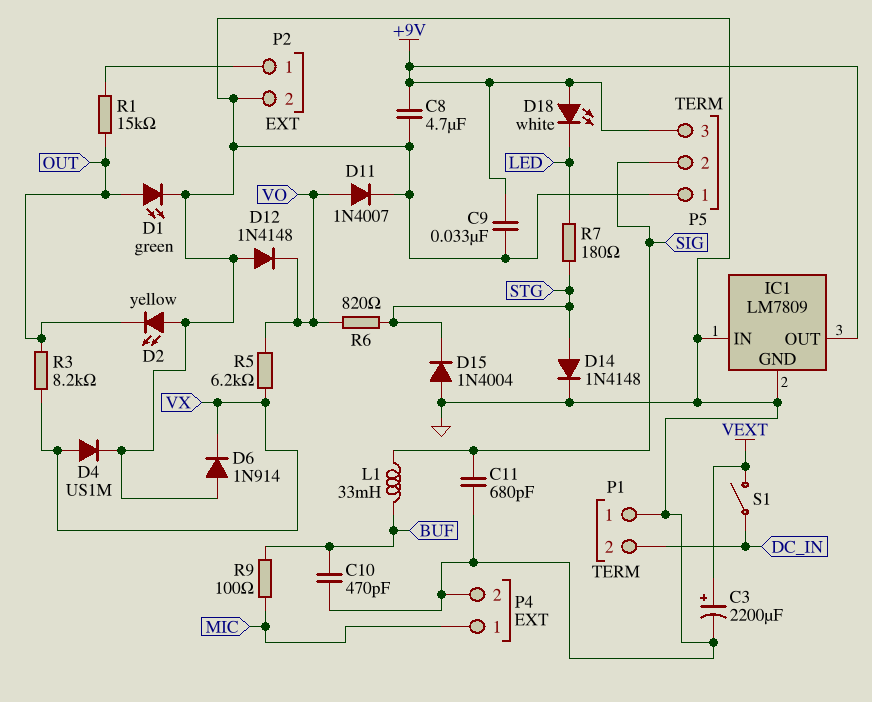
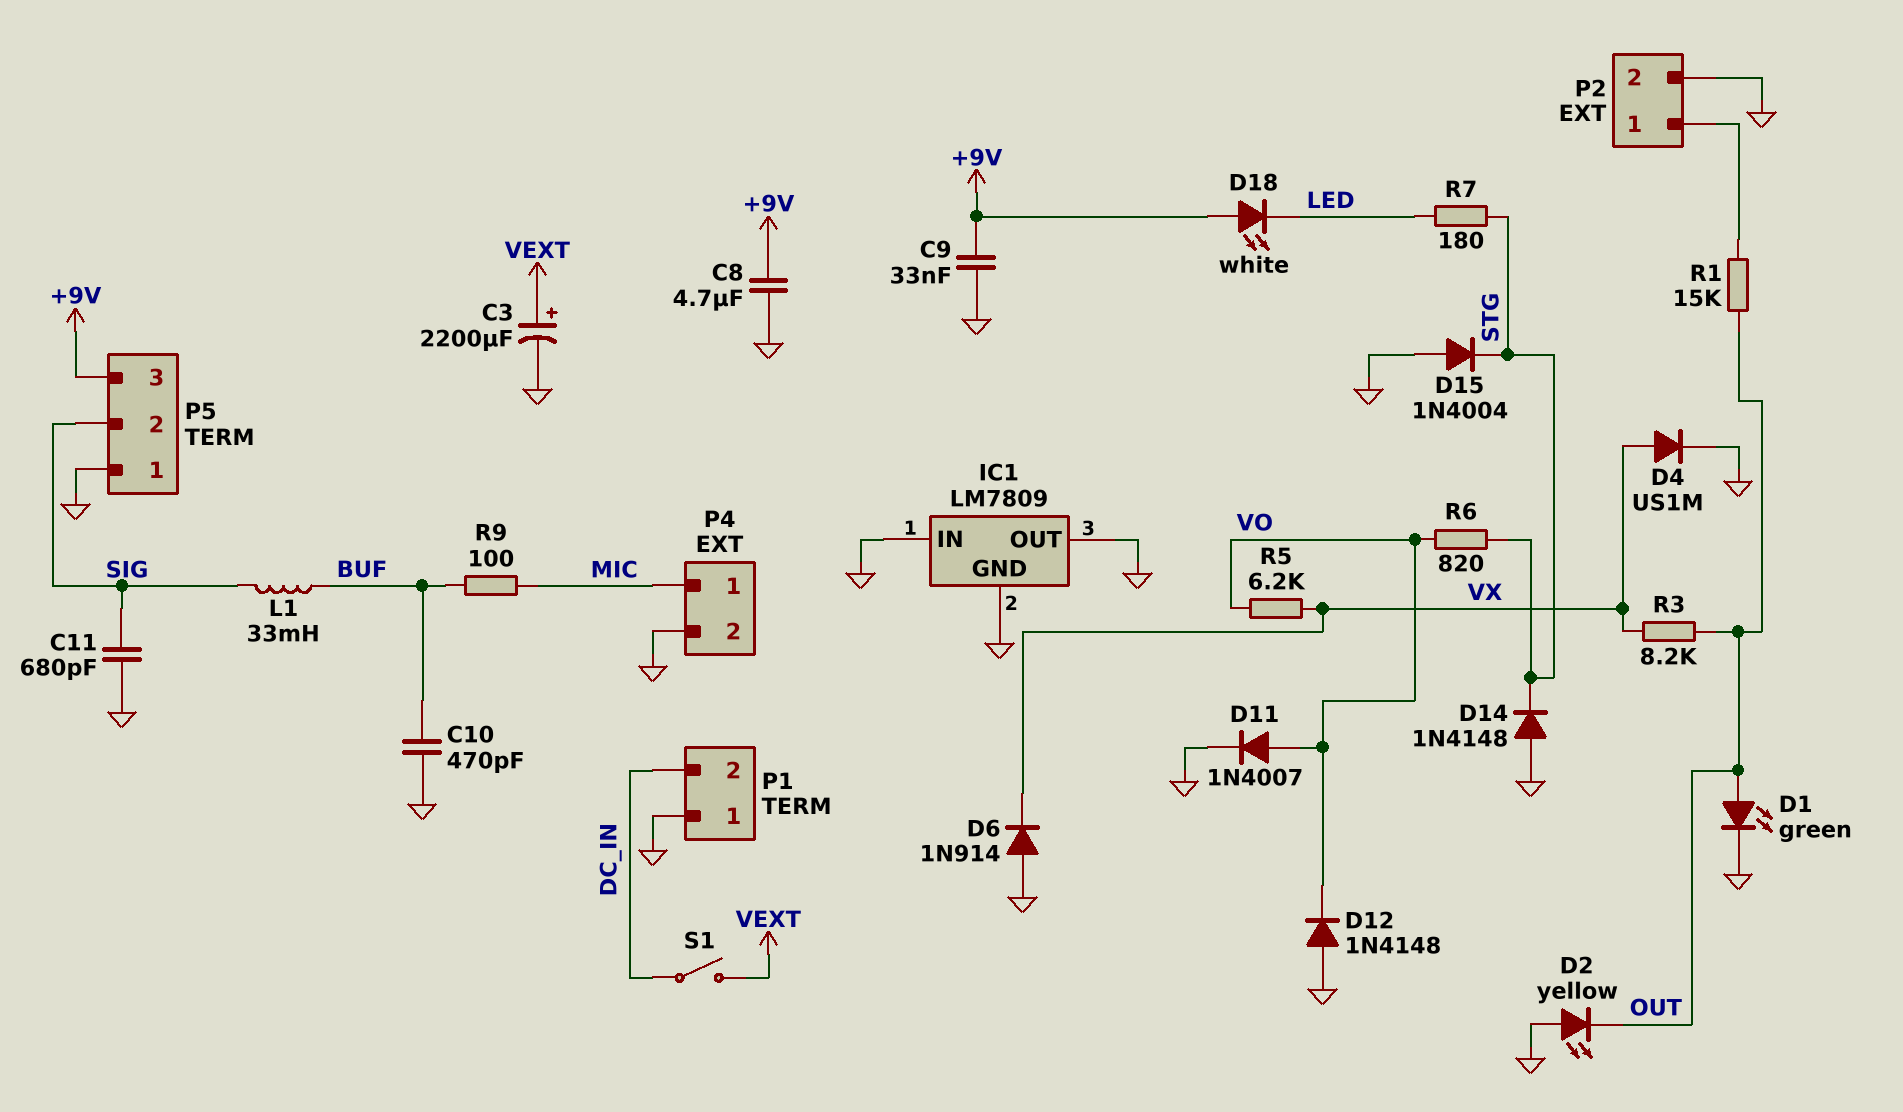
D14: diode 1N4148 (A STG, K GND) -> diode 1N4148 (A GND, K STG)
IC1 pin OUT: +9V -> GND

